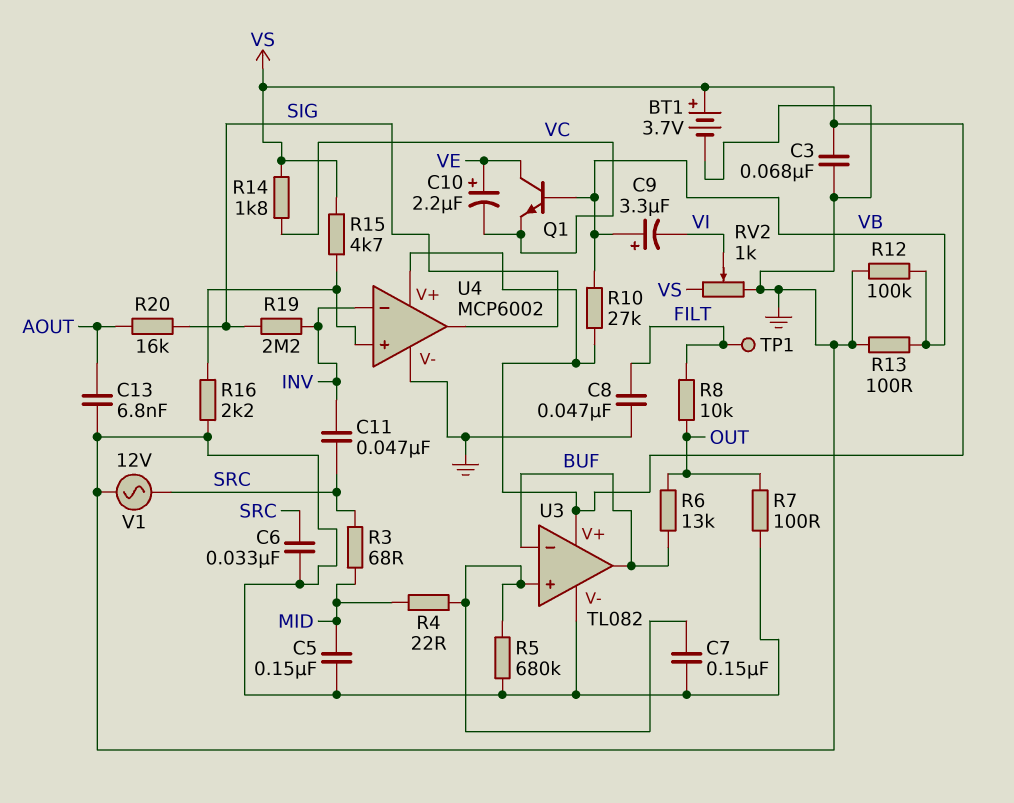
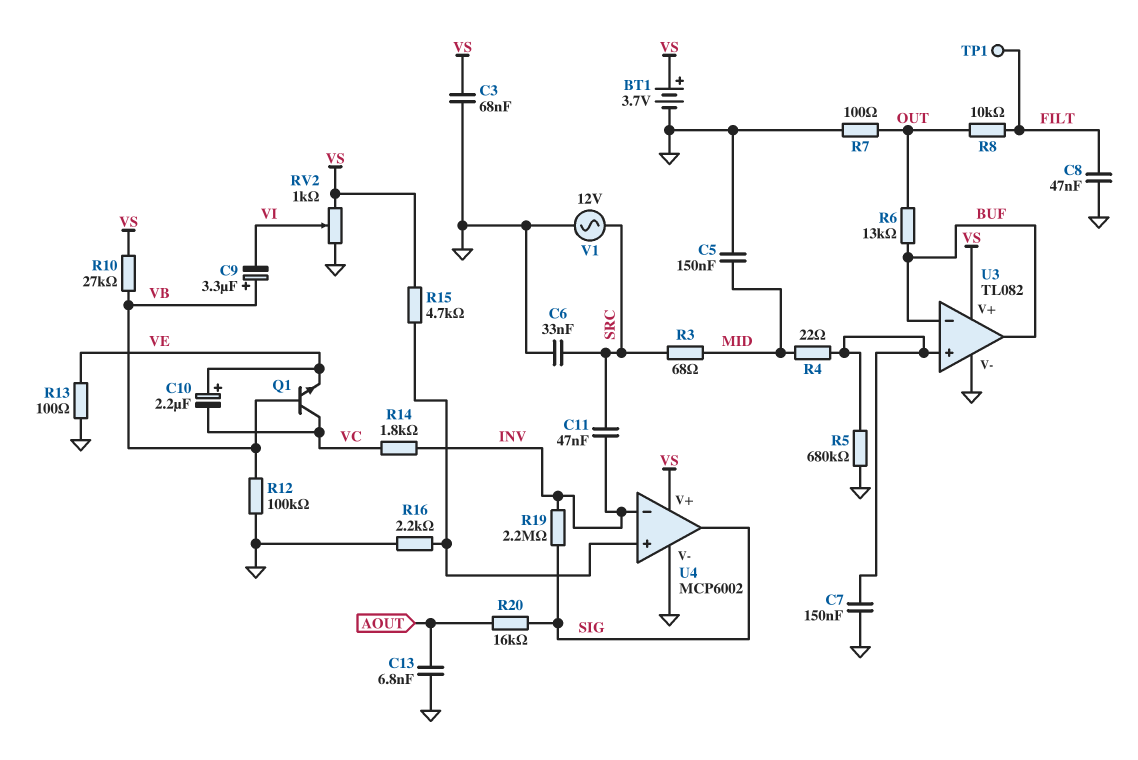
Q1: NPN (B VB, C VE, E VC) -> NPN (B VB, C VC, E VE)
R13: 100 (GND, VB) -> 100 (GND, VE)
R14: 1.8k (VC, VS) -> 1.8k (INV, VC)

